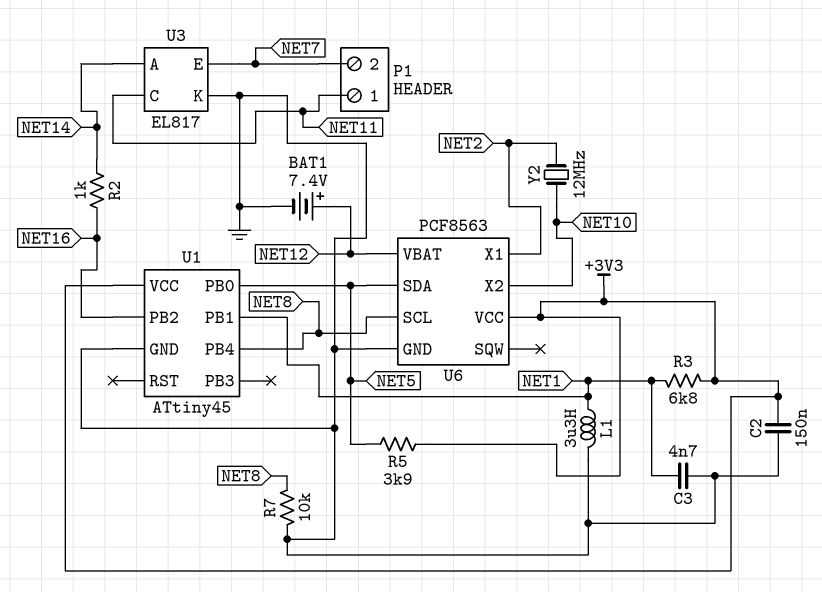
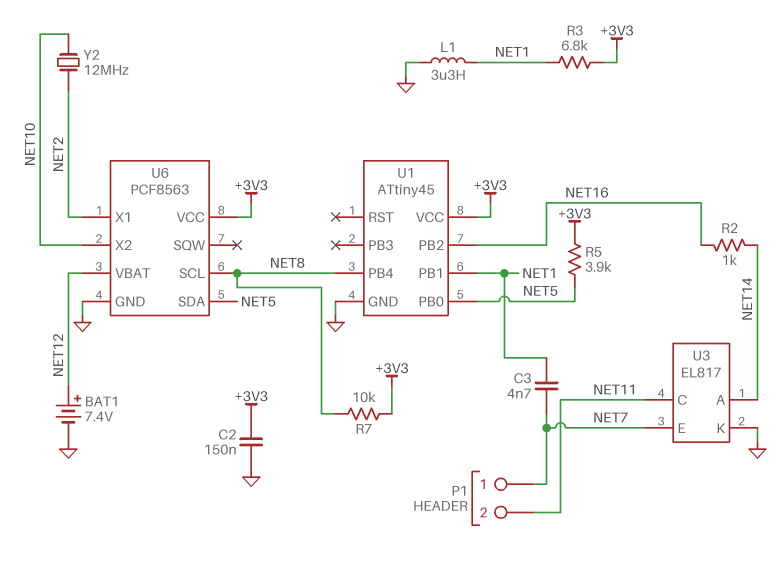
C3: 4.7nF (GND, NET1) -> 4.7nF (NET1, NET7)
P1 pin 1: NET11 -> NET7
P1 pin 2: NET7 -> NET11
R7: 10k (GND, NET8) -> 10k (+3V3, NET8)

